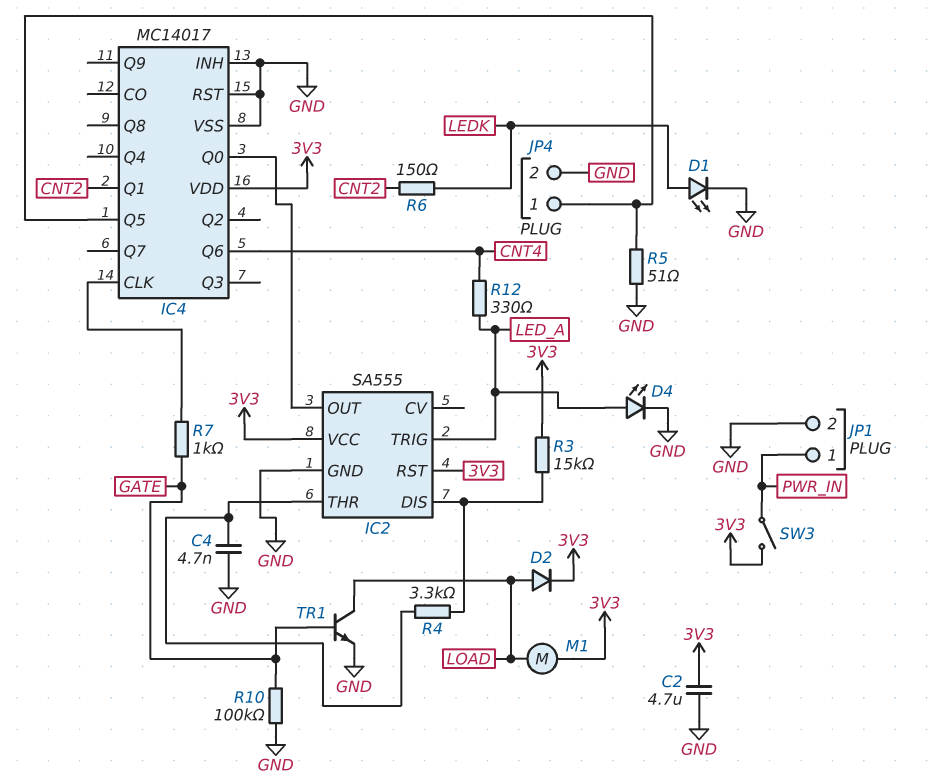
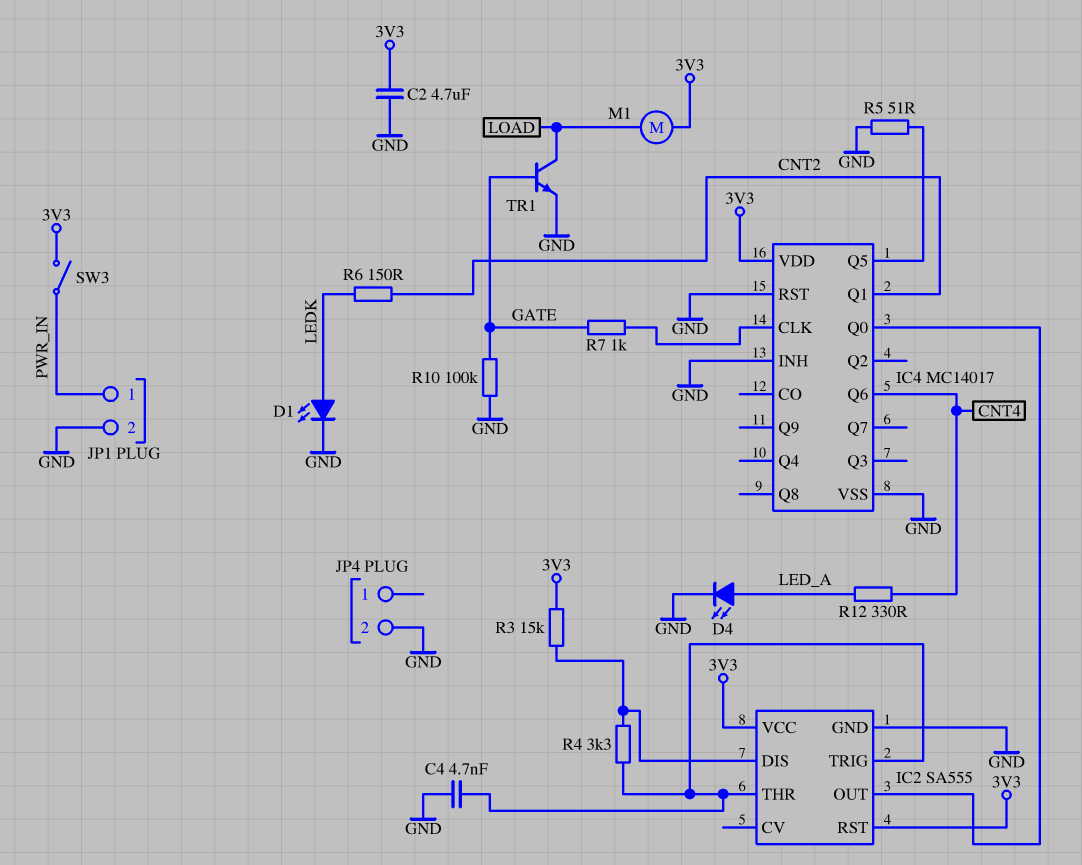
D2: diode (A LOAD, K 3V3) -> none
IC2 pin TRIG: LED_A -> IC2/THR
JP4 pin 1: IC4/Q5 -> none

